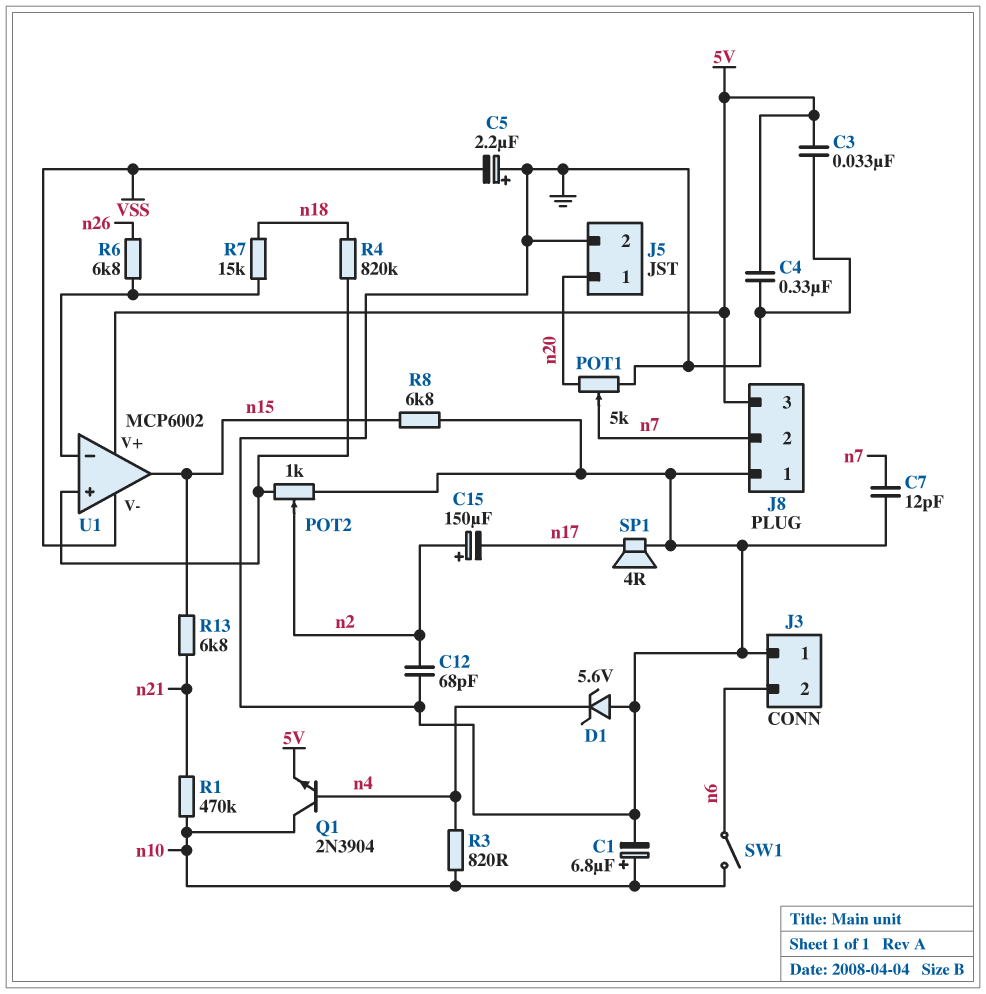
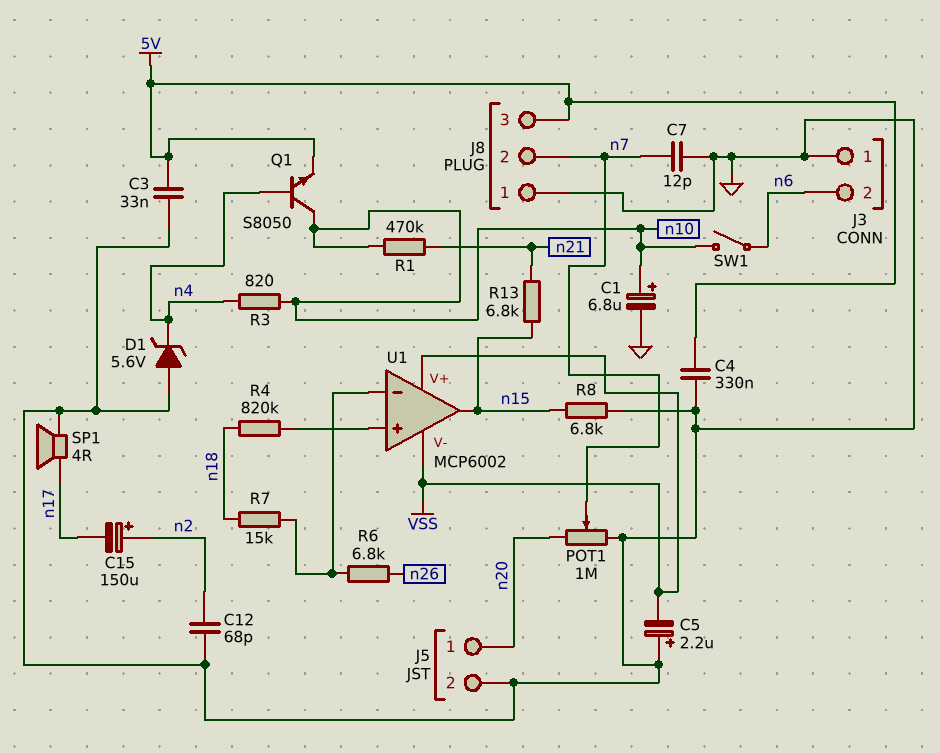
POT1: 5k (GND, n20, wiper n7) -> 1M (GND, n20, wiper n7)
POT2: 1k (GND, U1/in+, wiper n2) -> none
Q1: NPN 2N3904 (B n4, C n10, E 5V) -> NPN S8050 (B n4, C n10, E 5V)
U1 pin V+: 5V -> VSS

